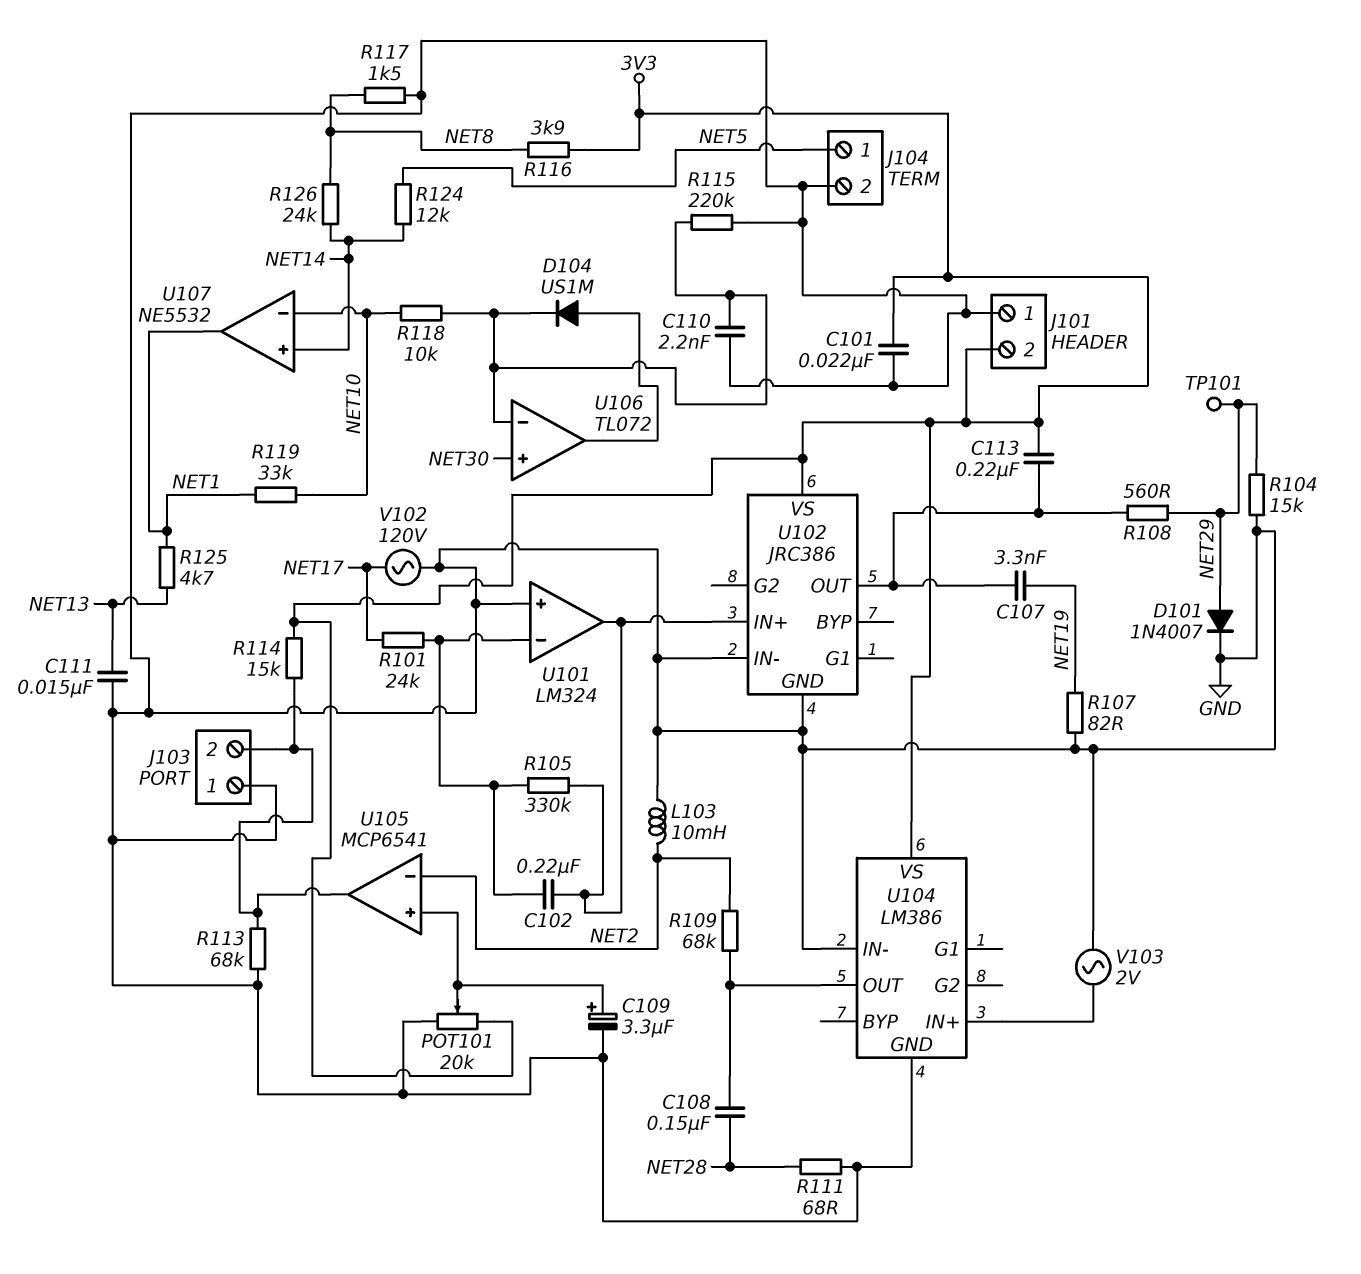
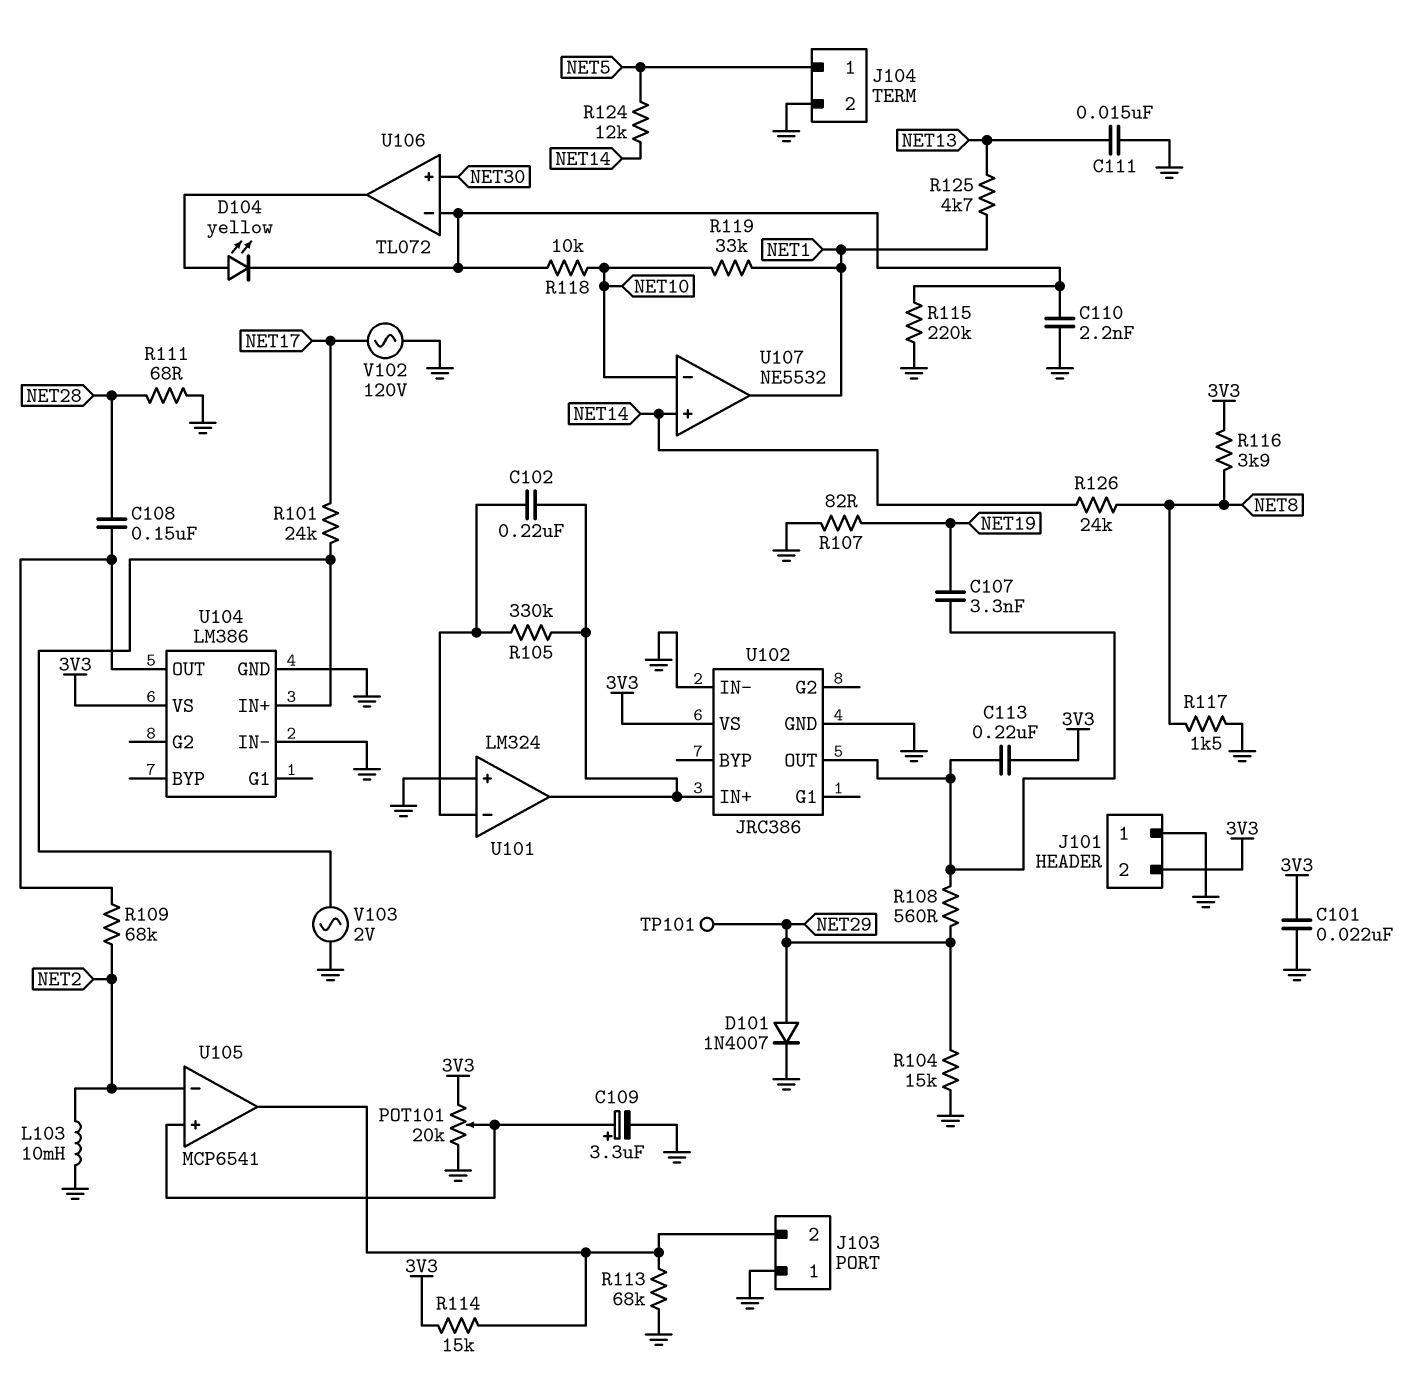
D104: diode US1M (A U106/out, K U106/in-) -> LED yellow (A U106/out, K U106/in-)
R101: 24k (NET17, U101/in-) -> 24k (NET17, U104/IN+)

